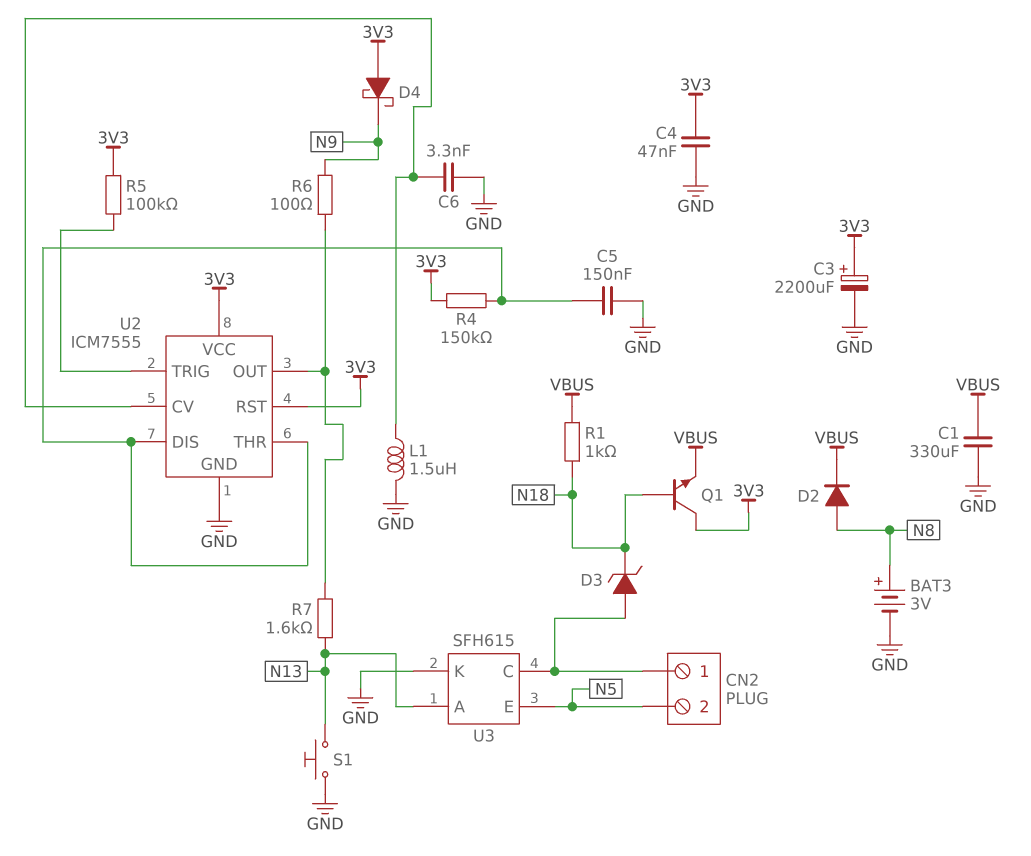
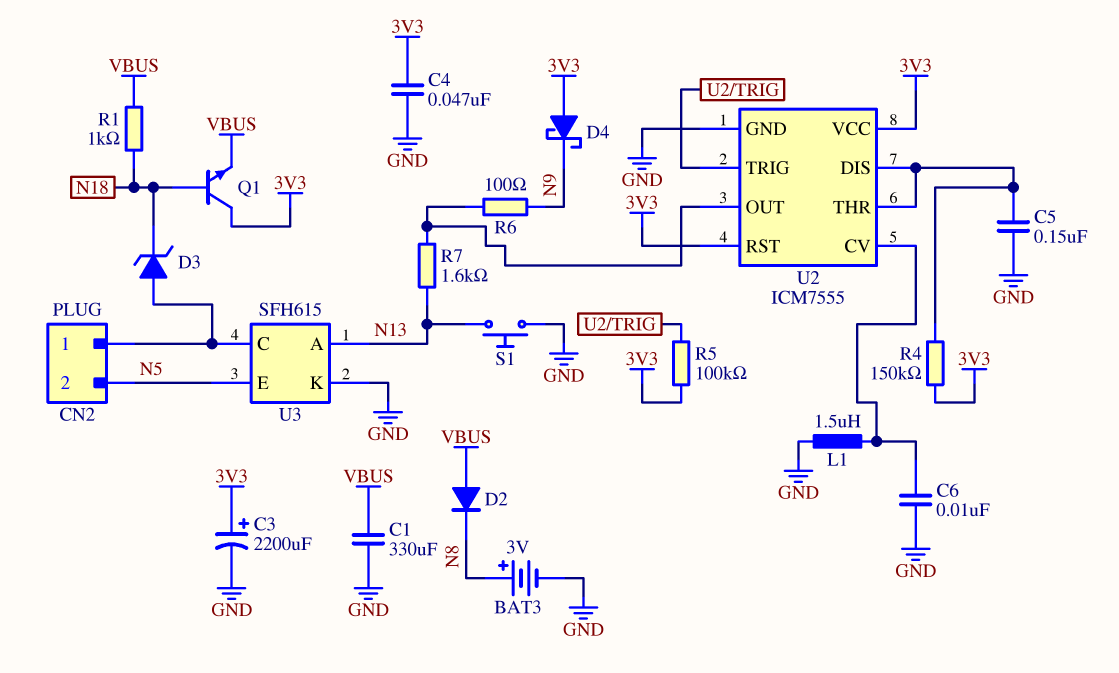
C6: 3.3nF (GND, U2/CV) -> 10nF (GND, U2/CV)
D2: diode (A N8, K VBUS) -> diode (A VBUS, K N8)

